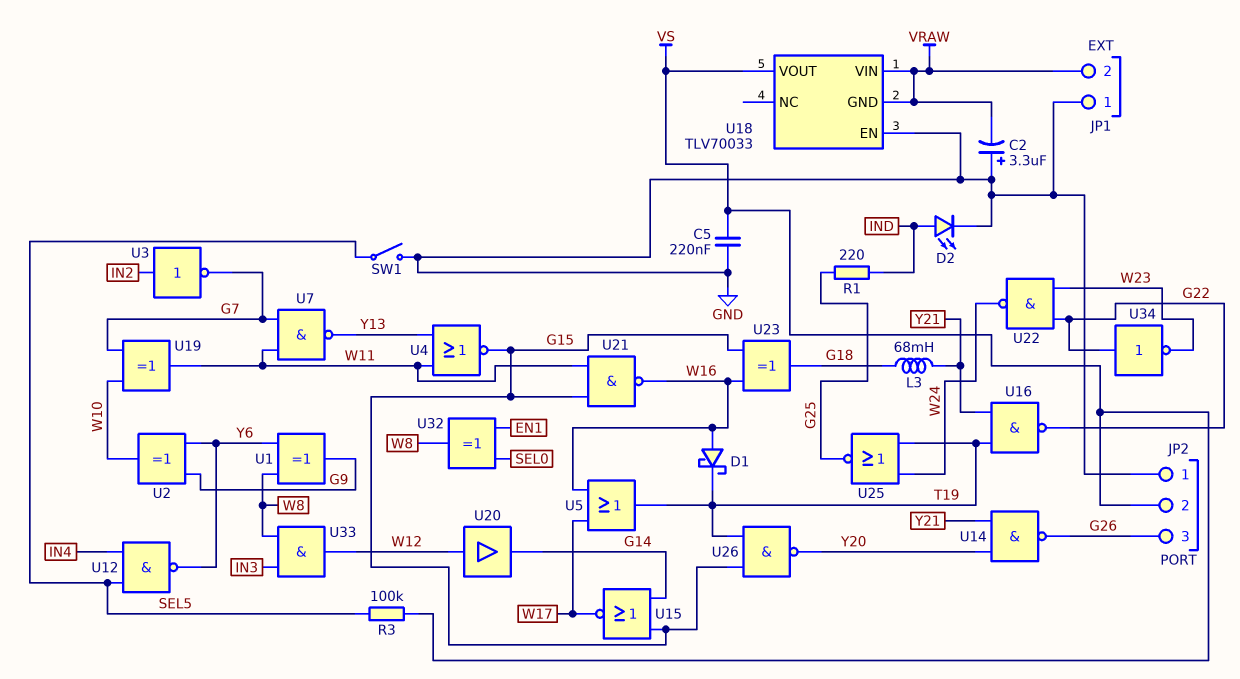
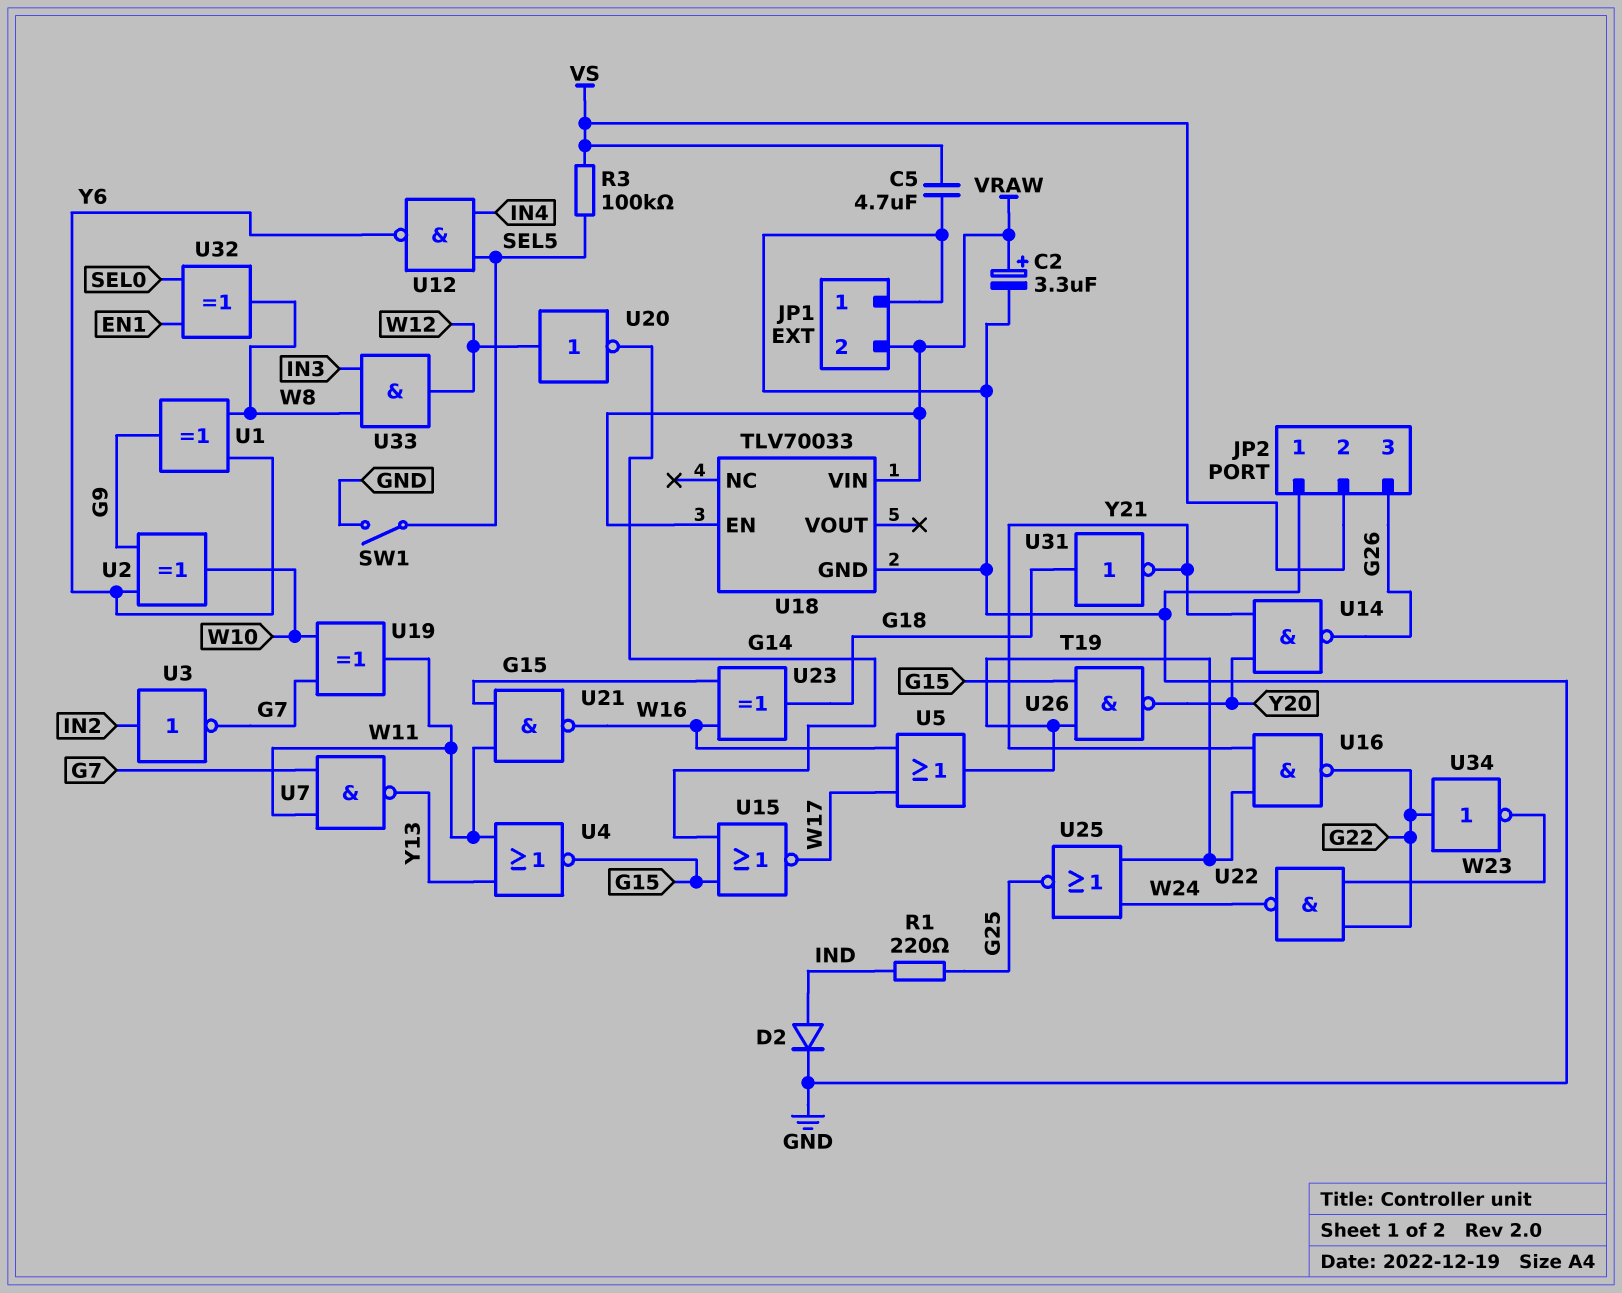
C2: 3.3uF (plus GND, minus VRAW) -> 3.3uF (plus VRAW, minus GND)
C5: 220nF (GND, VS) -> 4.7uF (GND, VS)
D1: schottky (A W16, K T19) -> none
D2: LED (A IND, K GND) -> diode (A IND, K GND)
L3: 68mH (G18, Y21) -> none
U18 pin EN: GND -> VRAW
U18 pin GND: VRAW -> GND
U18 pin VOUT: VS -> none
U20: buffer (in W12, out G14) -> NOT (in W12, out G14)
U31: none -> NOT (in G18, out Y21)

